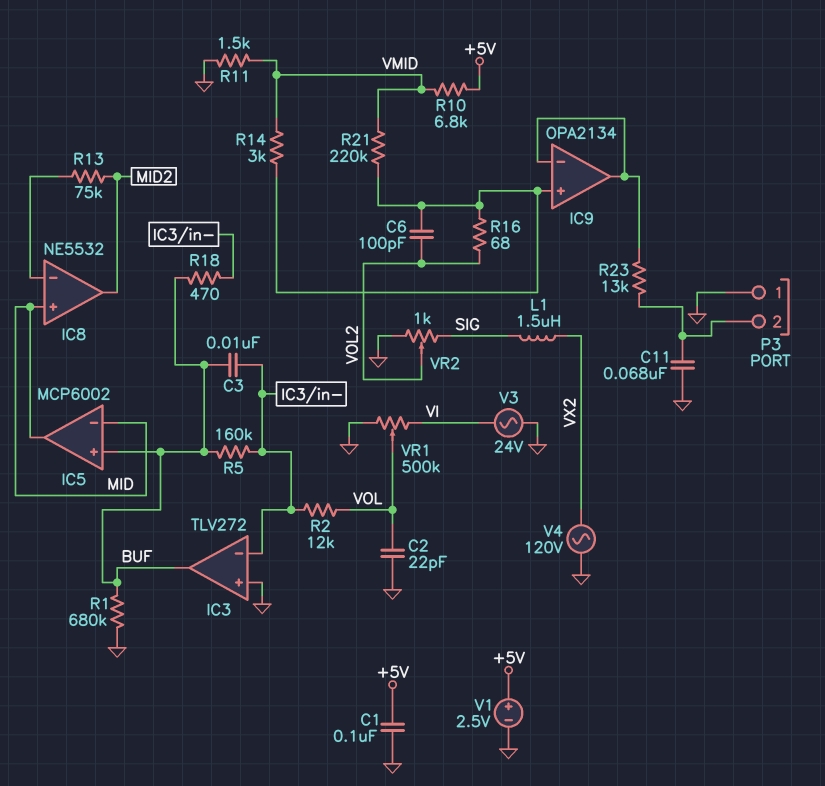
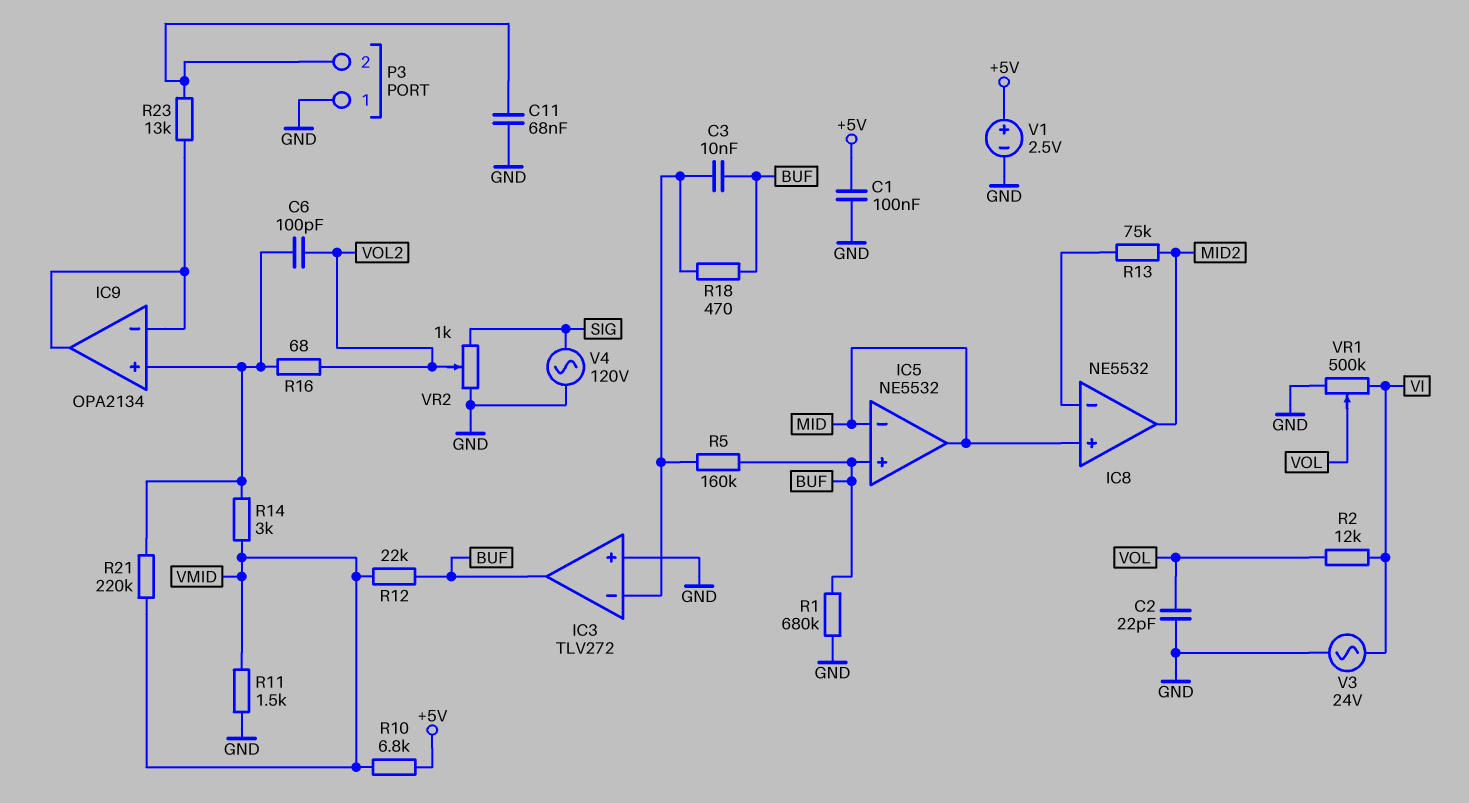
IC5: MCP6002 -> NE5532
L1: 1.5uH (SIG, VX2) -> none
R2: 12k (IC3/in-, VOL) -> 12k (VI, VOL)
R12: none -> 22k (BUF, VMID)
V4: AC 120V (GND, VX2) -> AC 120V (GND, SIG)

